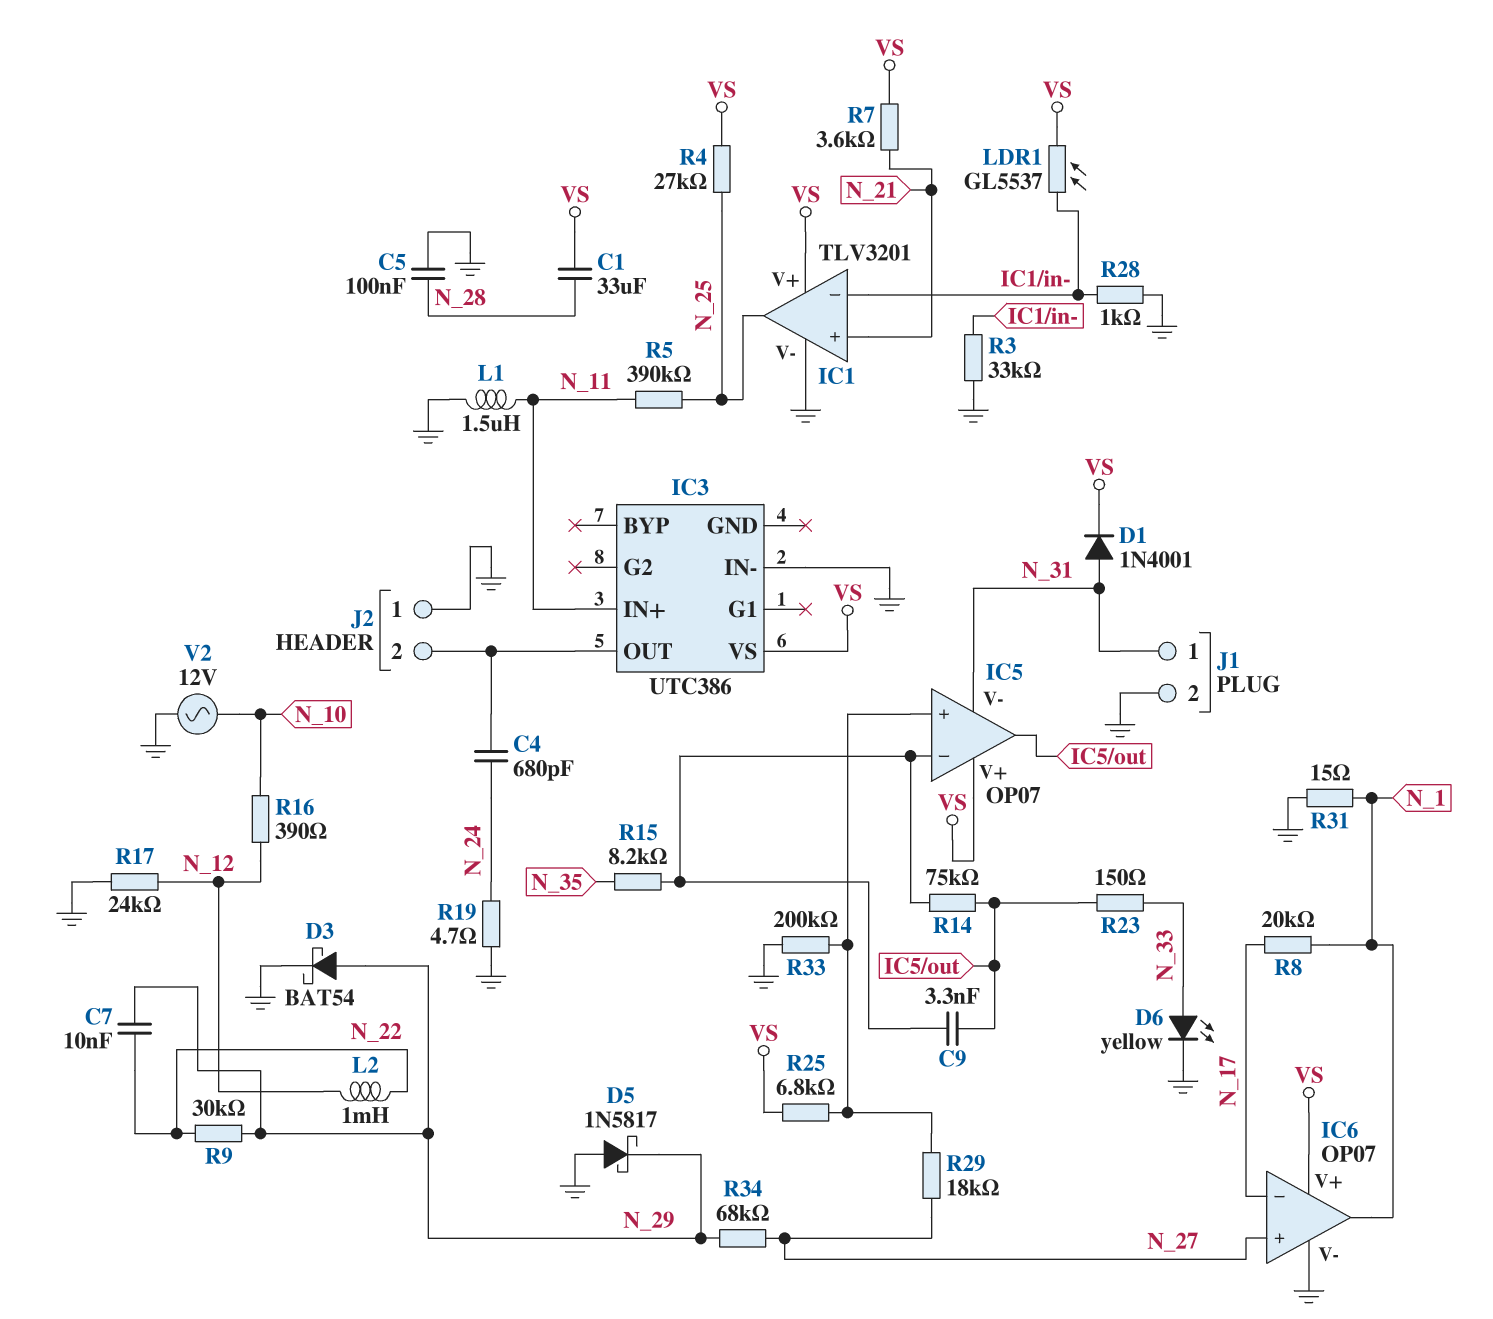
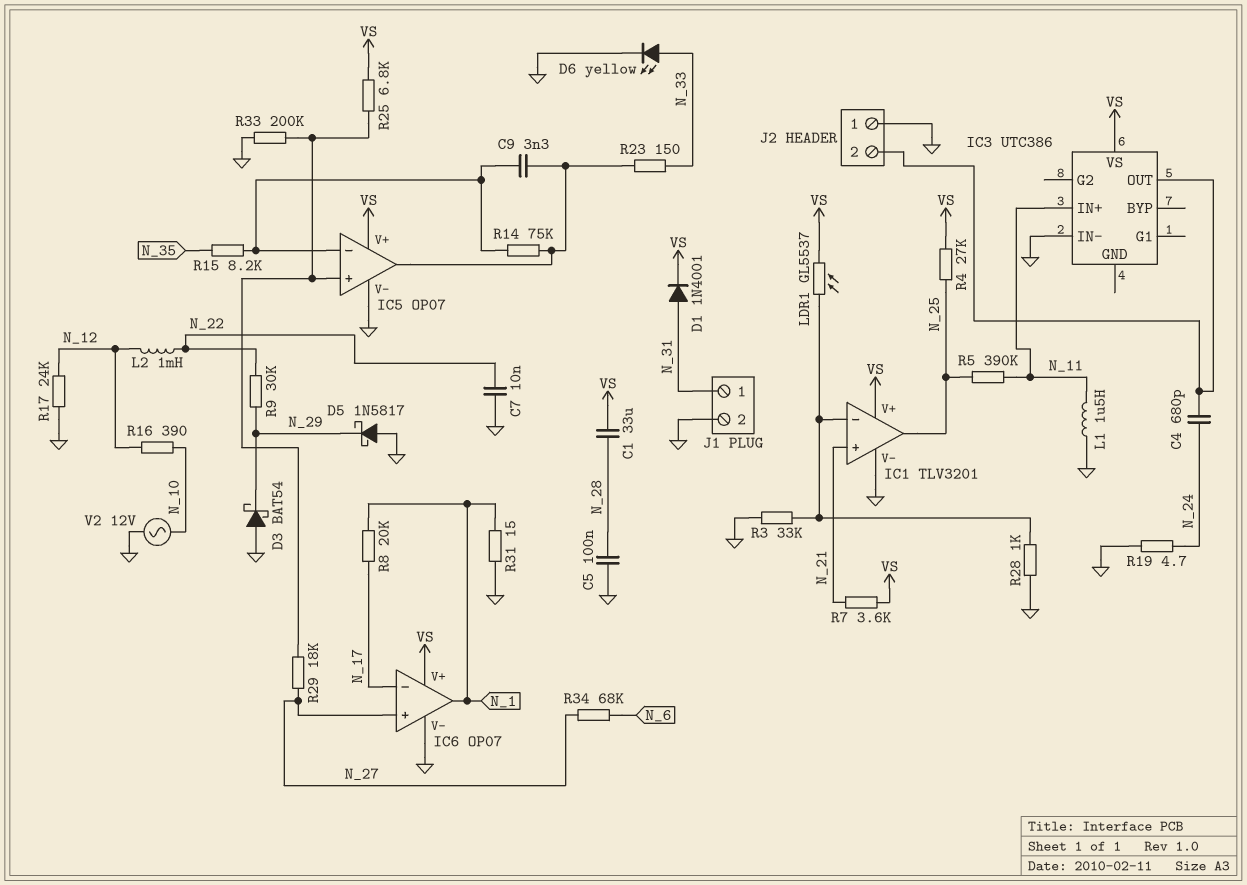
C7: 10nF (N_22, N_29) -> 10nF (GND, N_22)
D3: schottky BAT54 (A N_29, K GND) -> schottky BAT54 (A GND, K N_29)
IC5 pin V-: N_31 -> GND
R34: 68k (N_27, N_29) -> 68k (N_6, N_27)

